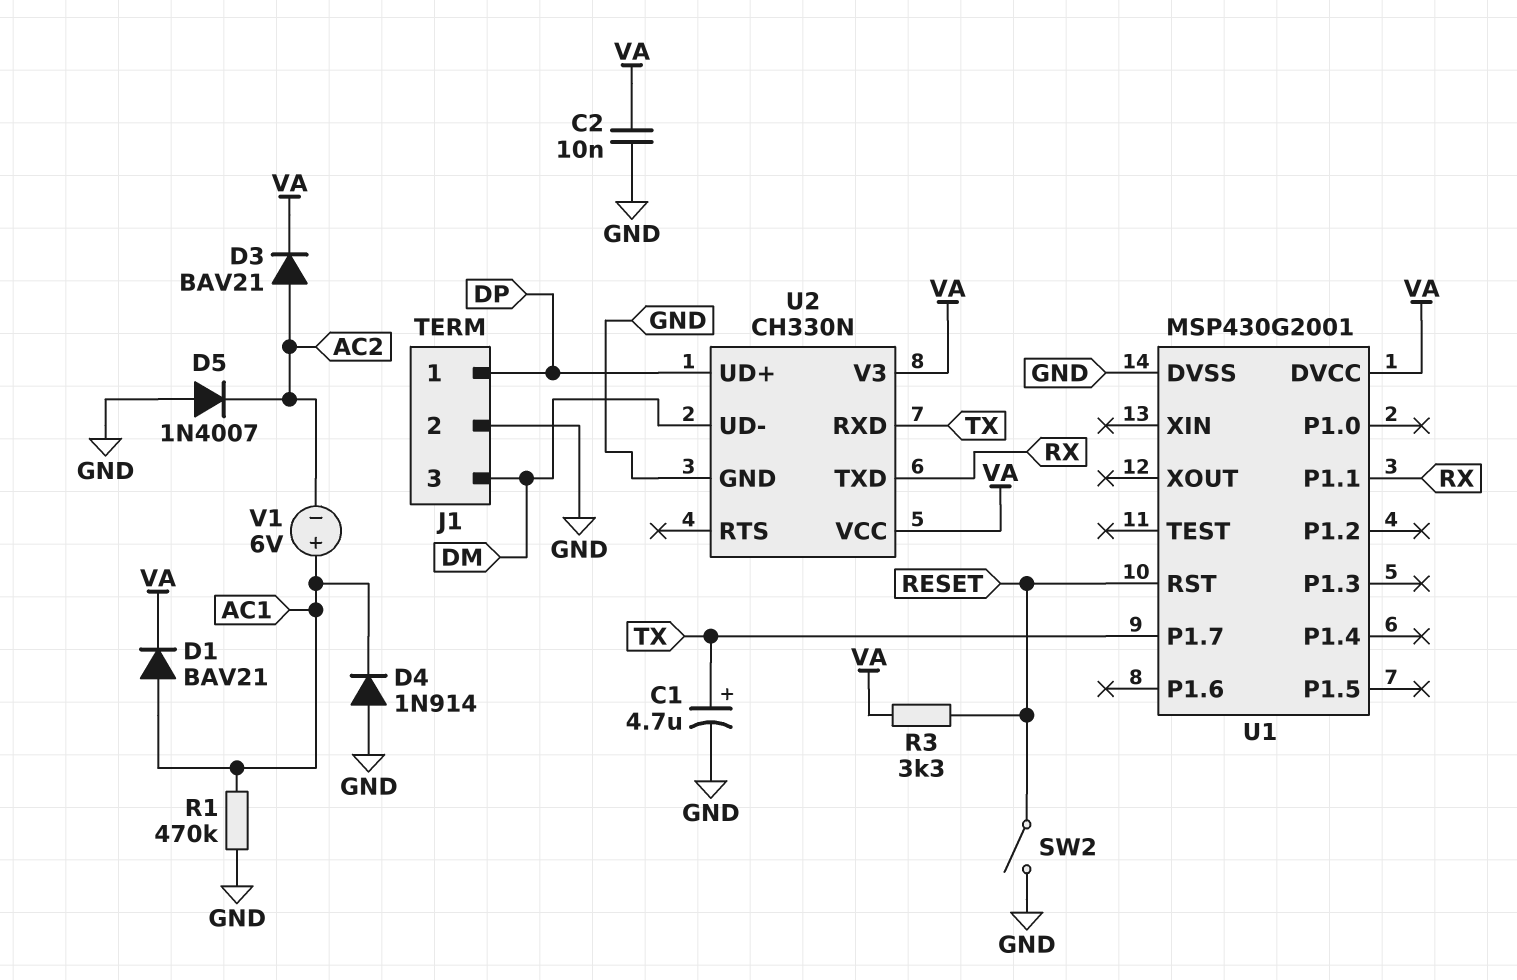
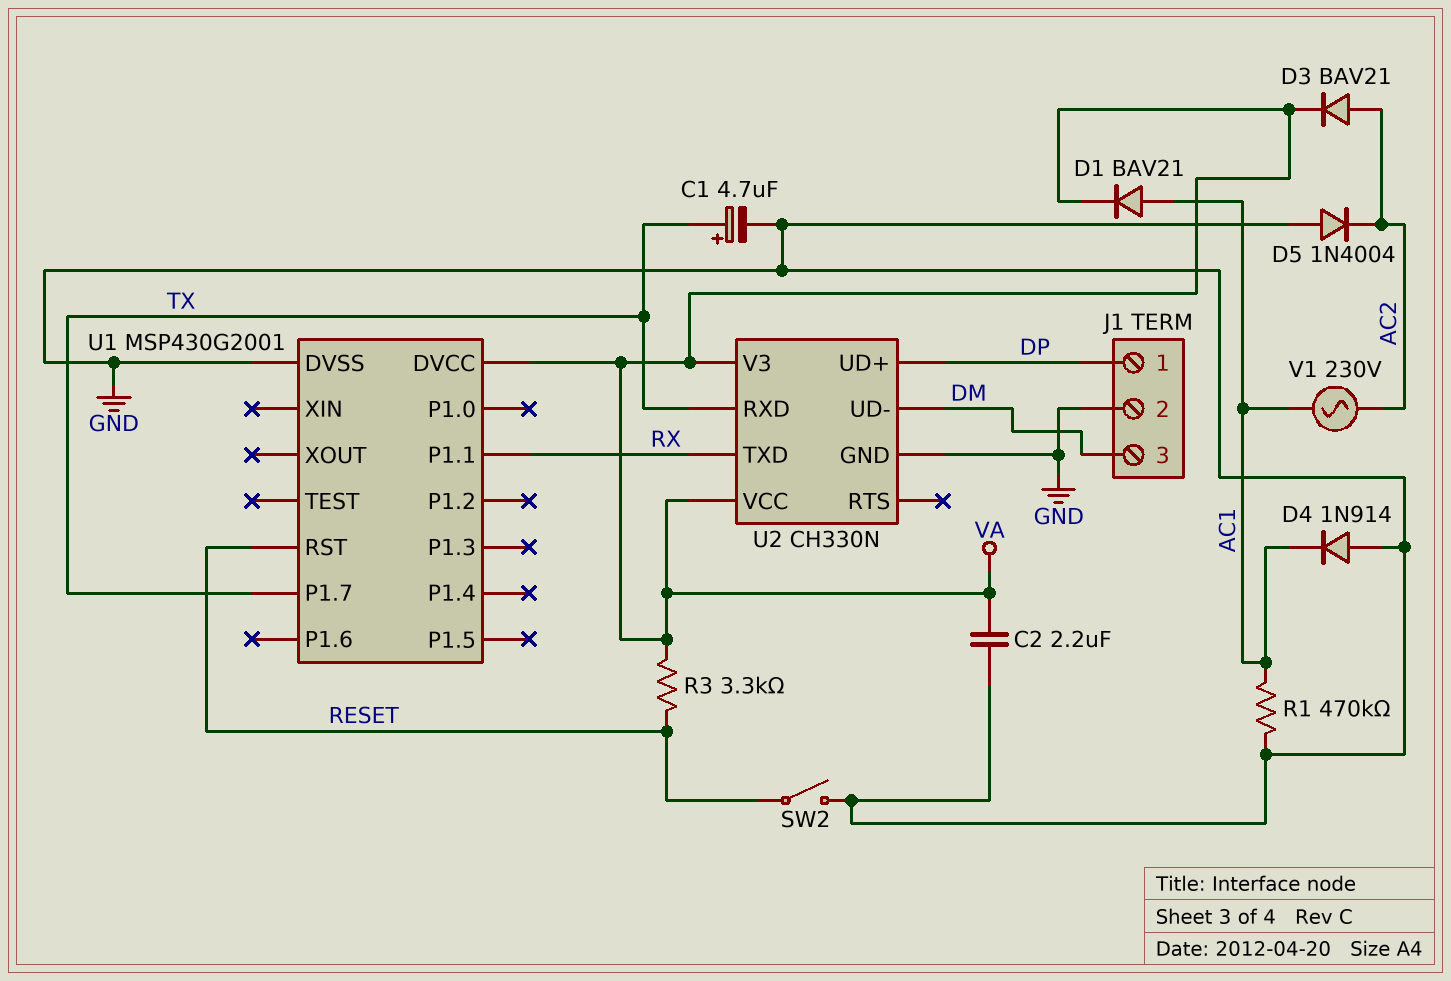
C2: 10nF (GND, VA) -> 2.2uF (GND, VA)
D5: diode 1N4007 (A GND, K AC2) -> diode 1N4004 (A GND, K AC2)
V1: 6V (plus AC1, minus AC2) -> AC 230V (AC1, AC2)

